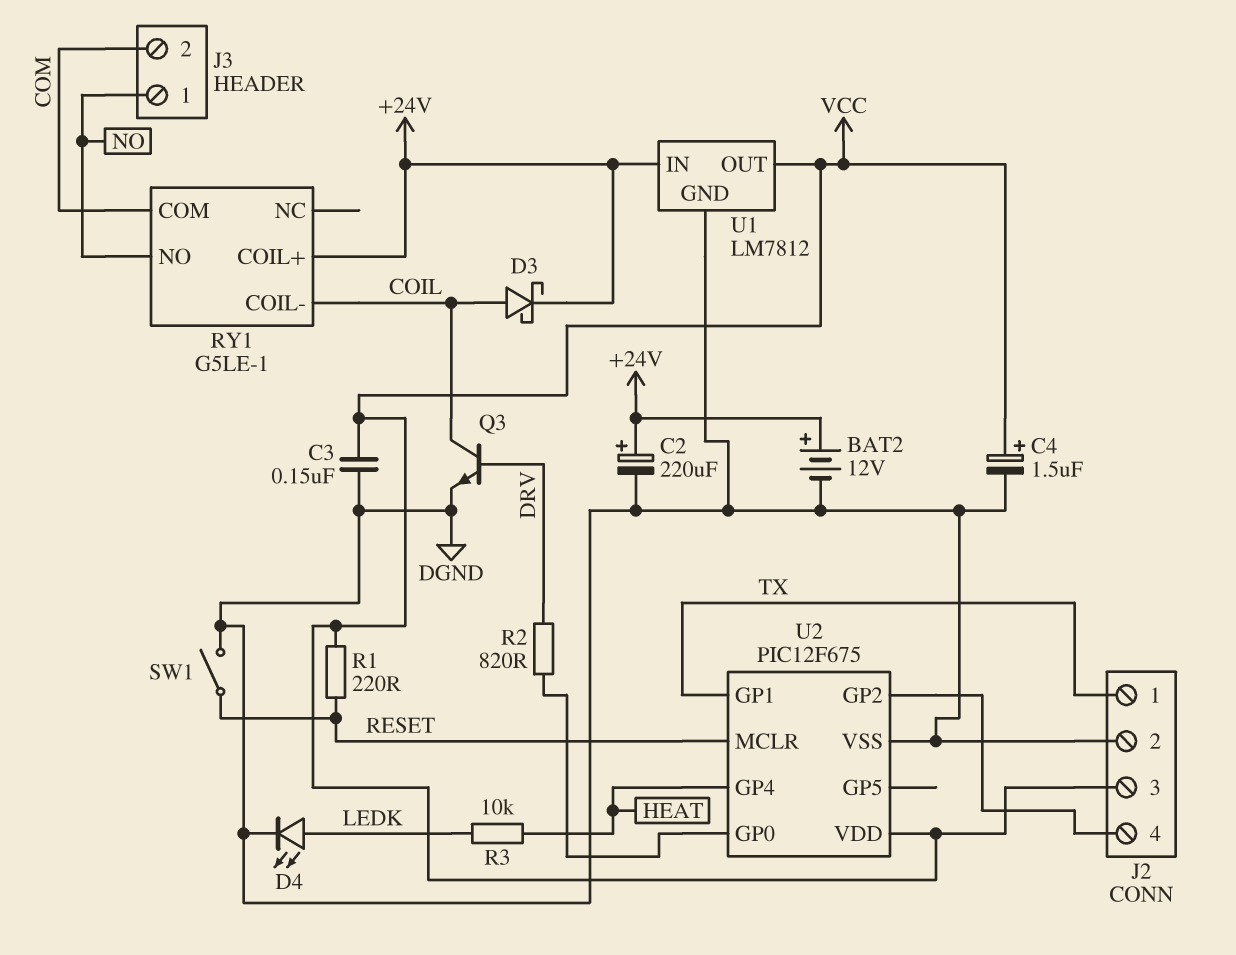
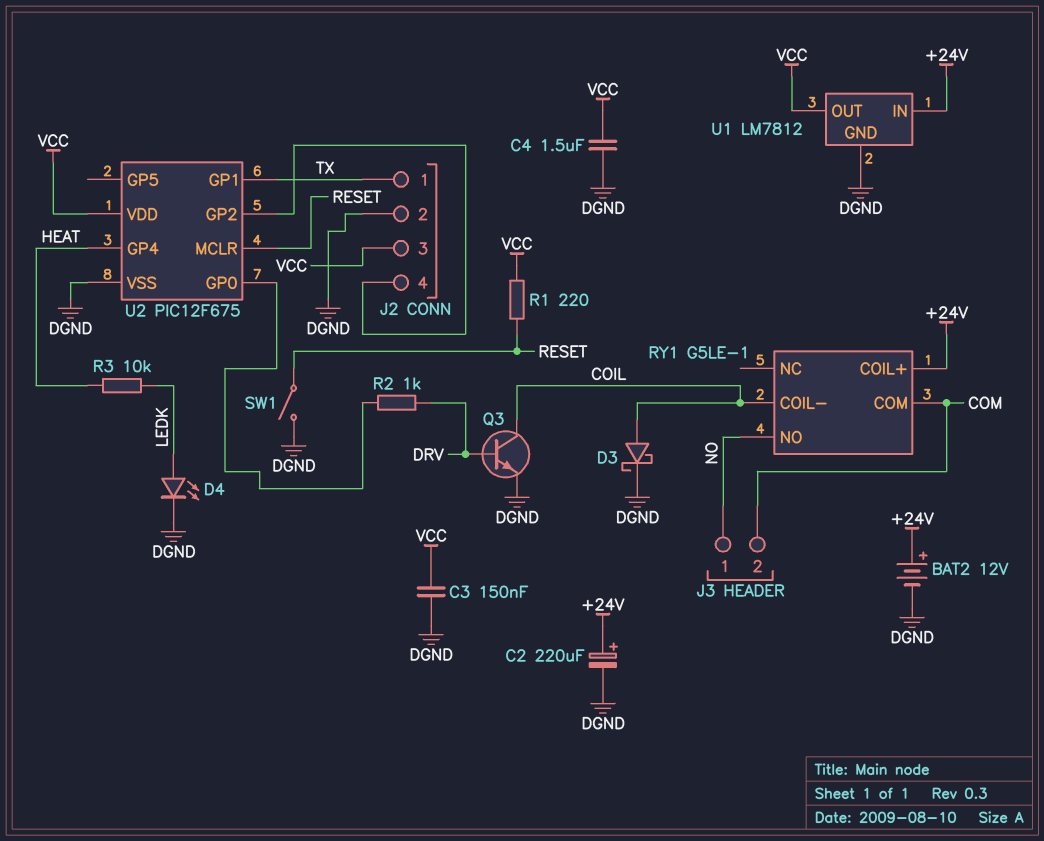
C4: 1.5uF (plus VCC, minus DGND) -> 1.5uF (DGND, VCC)
D3: schottky (A COIL, K +24V) -> schottky (A COIL, K DGND)
R2: 820 (DRV, U2/GP0) -> 1k (DRV, U2/GP0)

